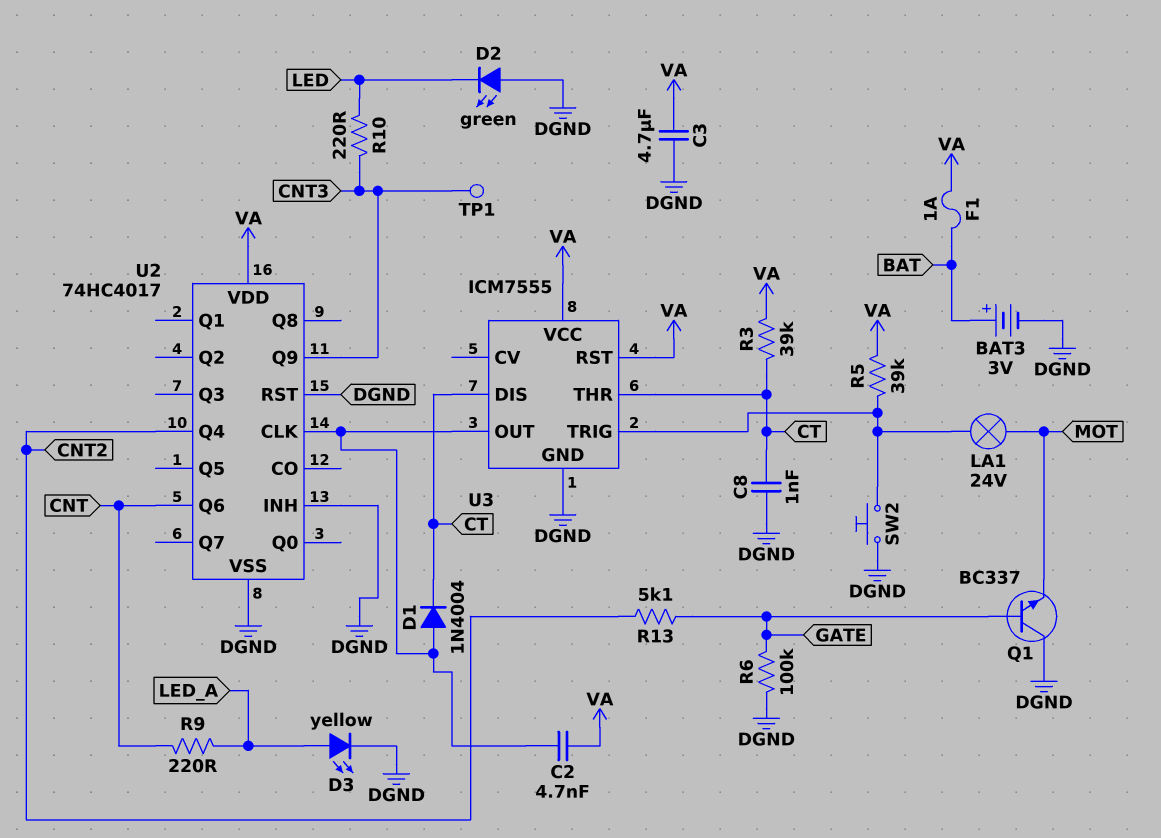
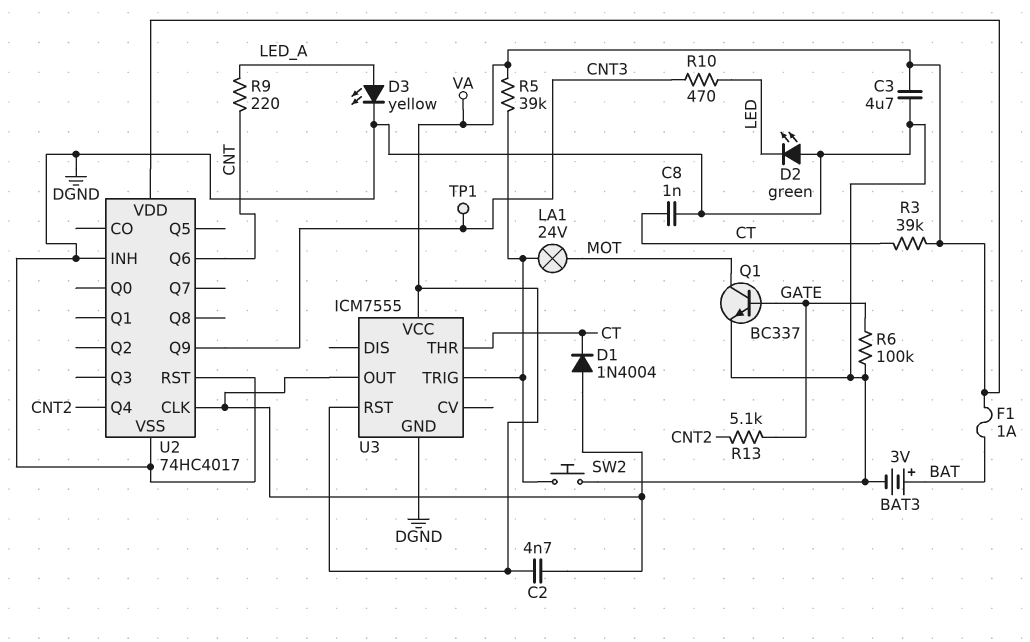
Q1: NPN BC337 (B GATE, C DGND, E MOT) -> NPN BC337 (B GATE, C MOT, E DGND)
R10: 220 (CNT3, LED) -> 470 (CNT3, LED)
U3 pin DIS: CT -> none

